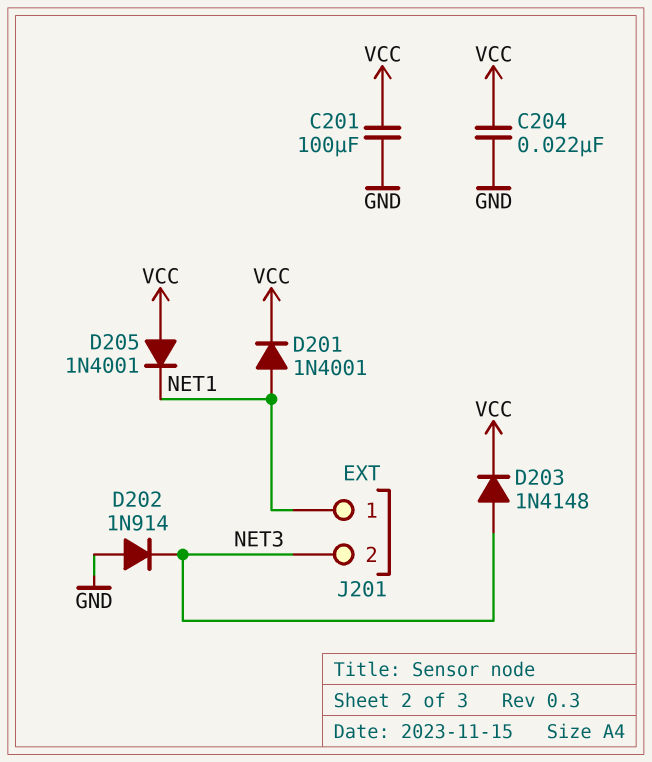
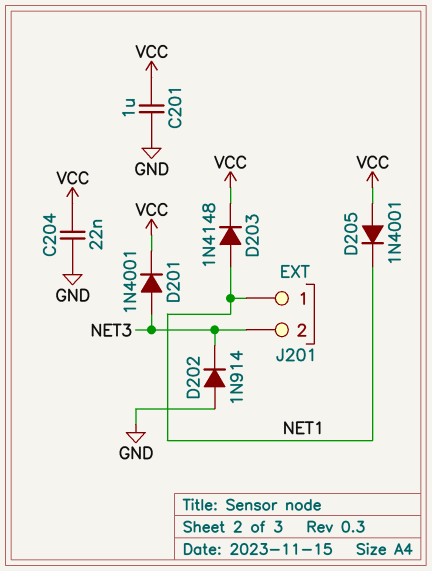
C201: 100uF (GND, VCC) -> 1uF (GND, VCC)
D201: diode 1N4001 (A NET1, K VCC) -> diode 1N4001 (A NET3, K VCC)
D203: diode 1N4148 (A NET3, K VCC) -> diode 1N4148 (A NET1, K VCC)

